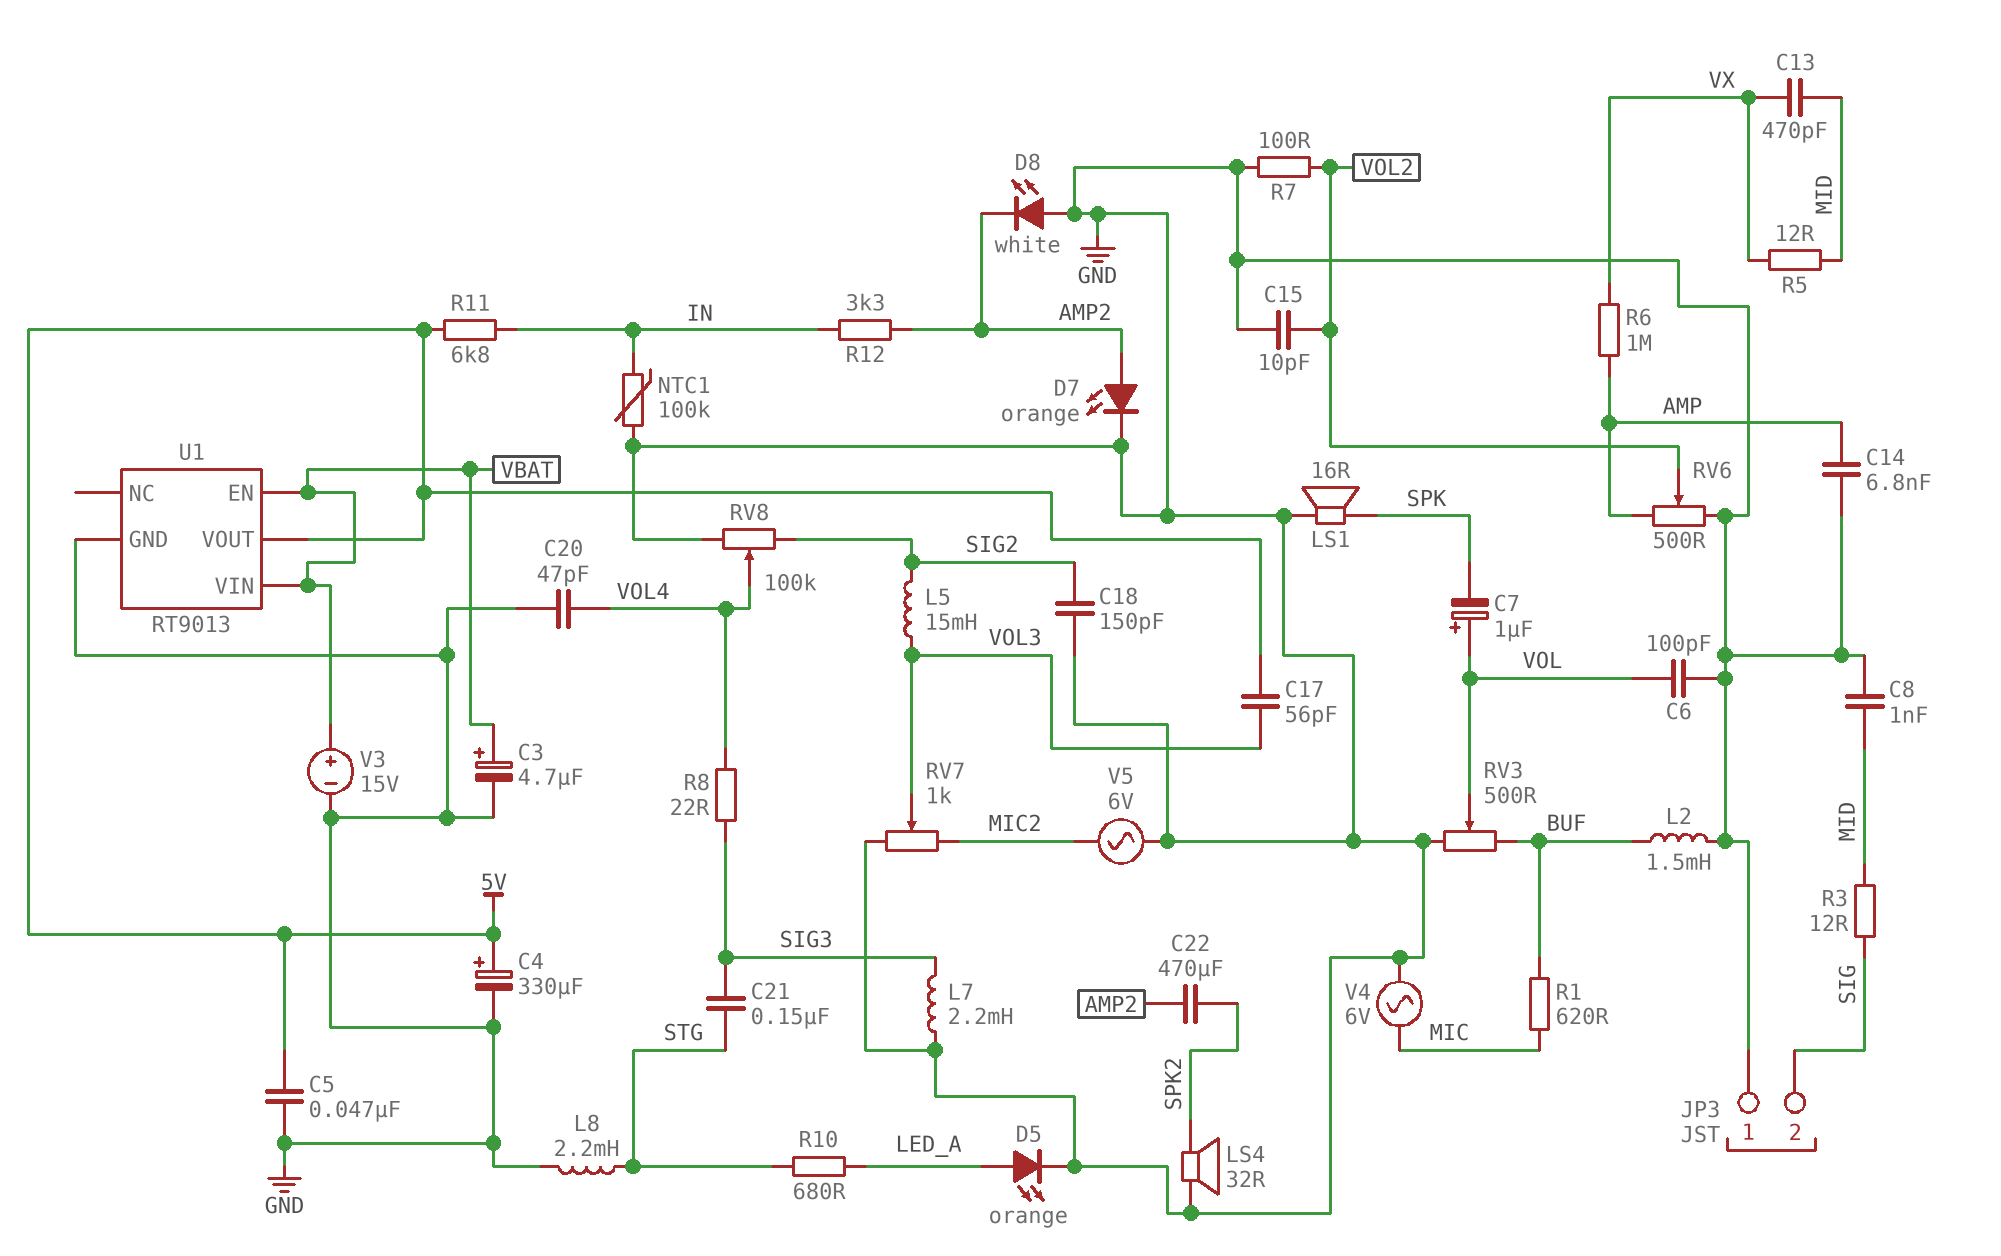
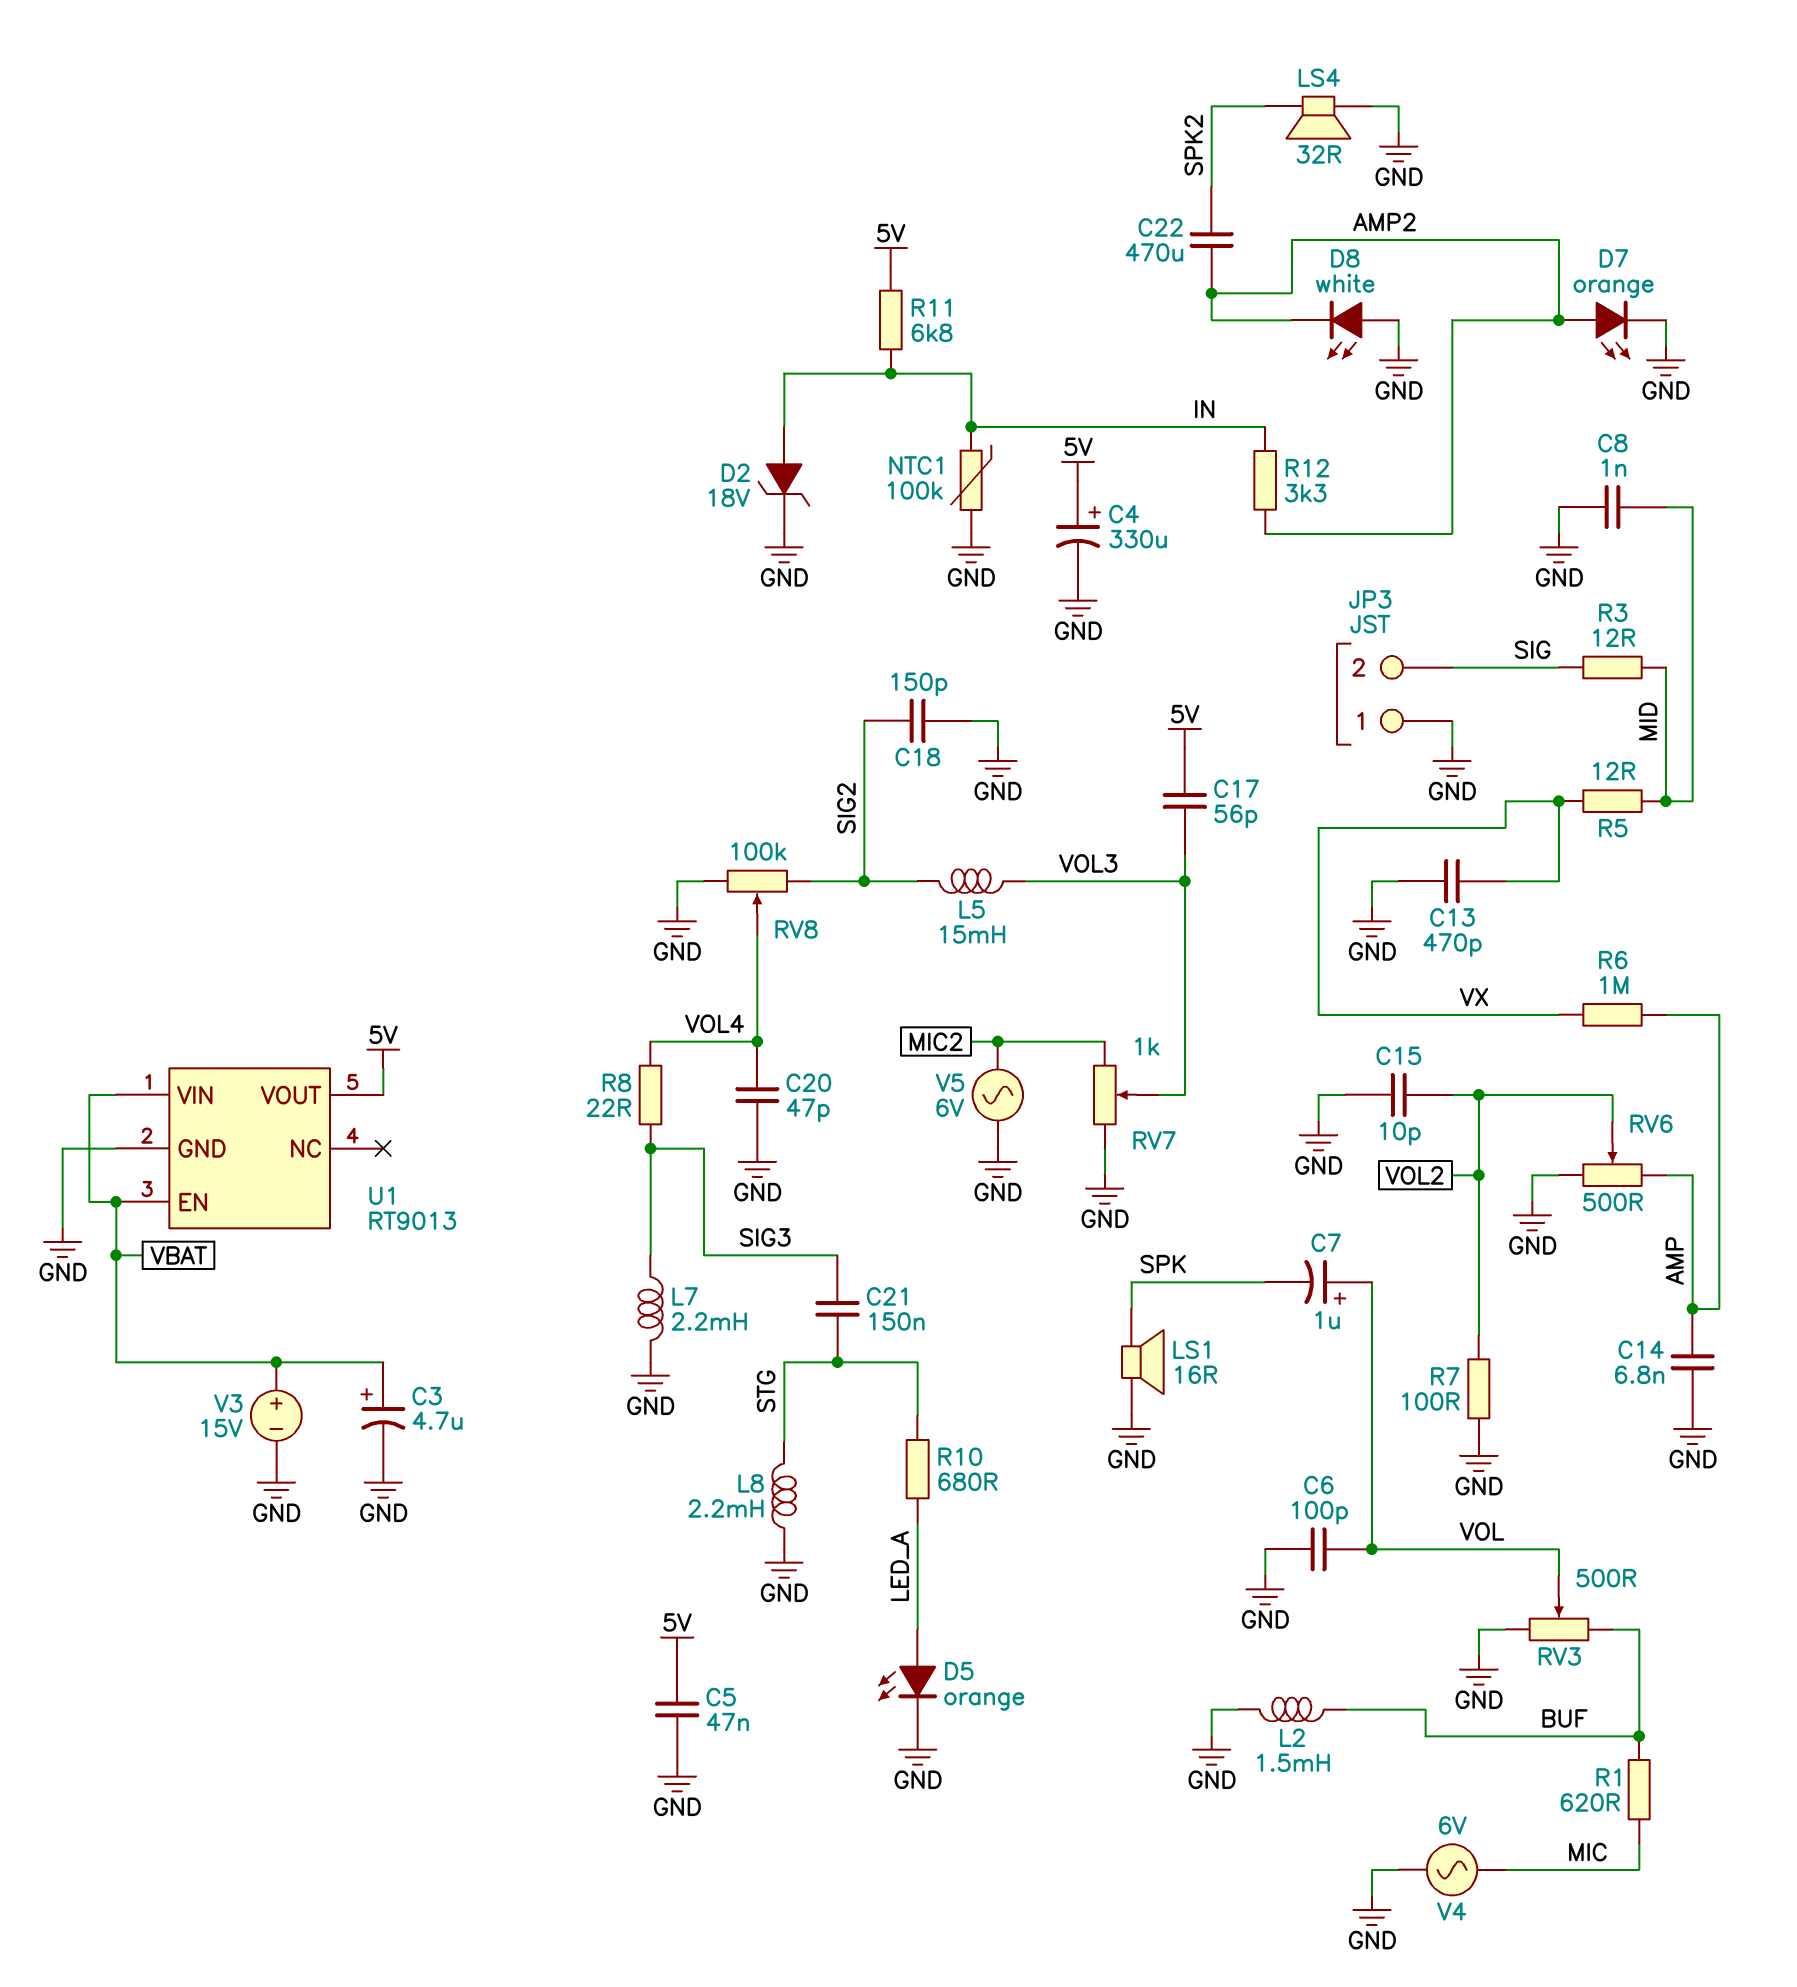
C13: 470pF (MID, VX) -> 470pF (GND, VX)
D2: none -> zener 18V (A IN, K GND)

